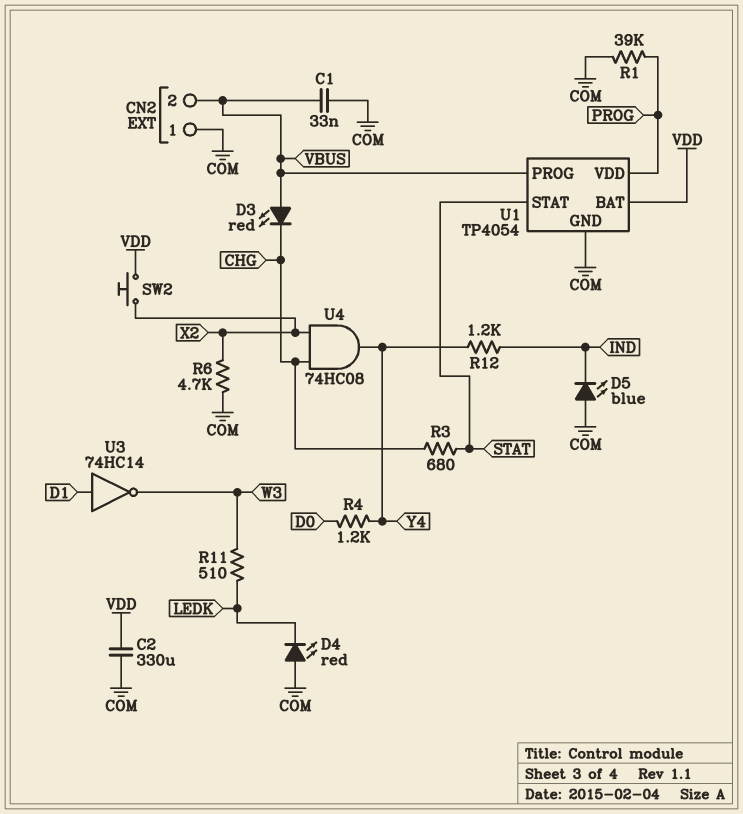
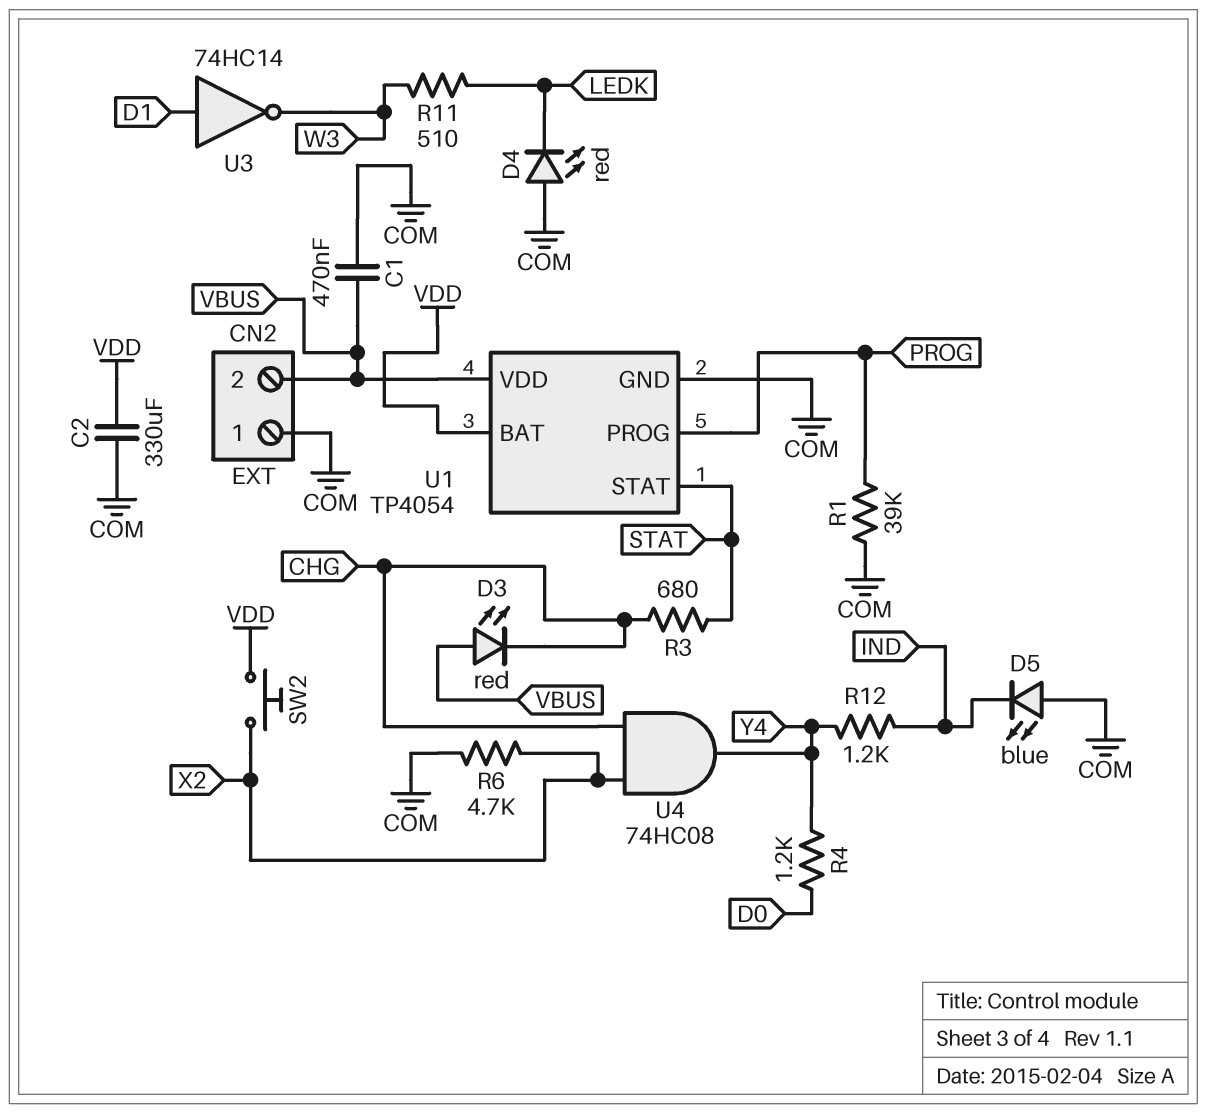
C1: 33nF (COM, VBUS) -> 470nF (COM, VBUS)
U1 pin PROG: VBUS -> PROG
U1 pin VDD: PROG -> VBUS

